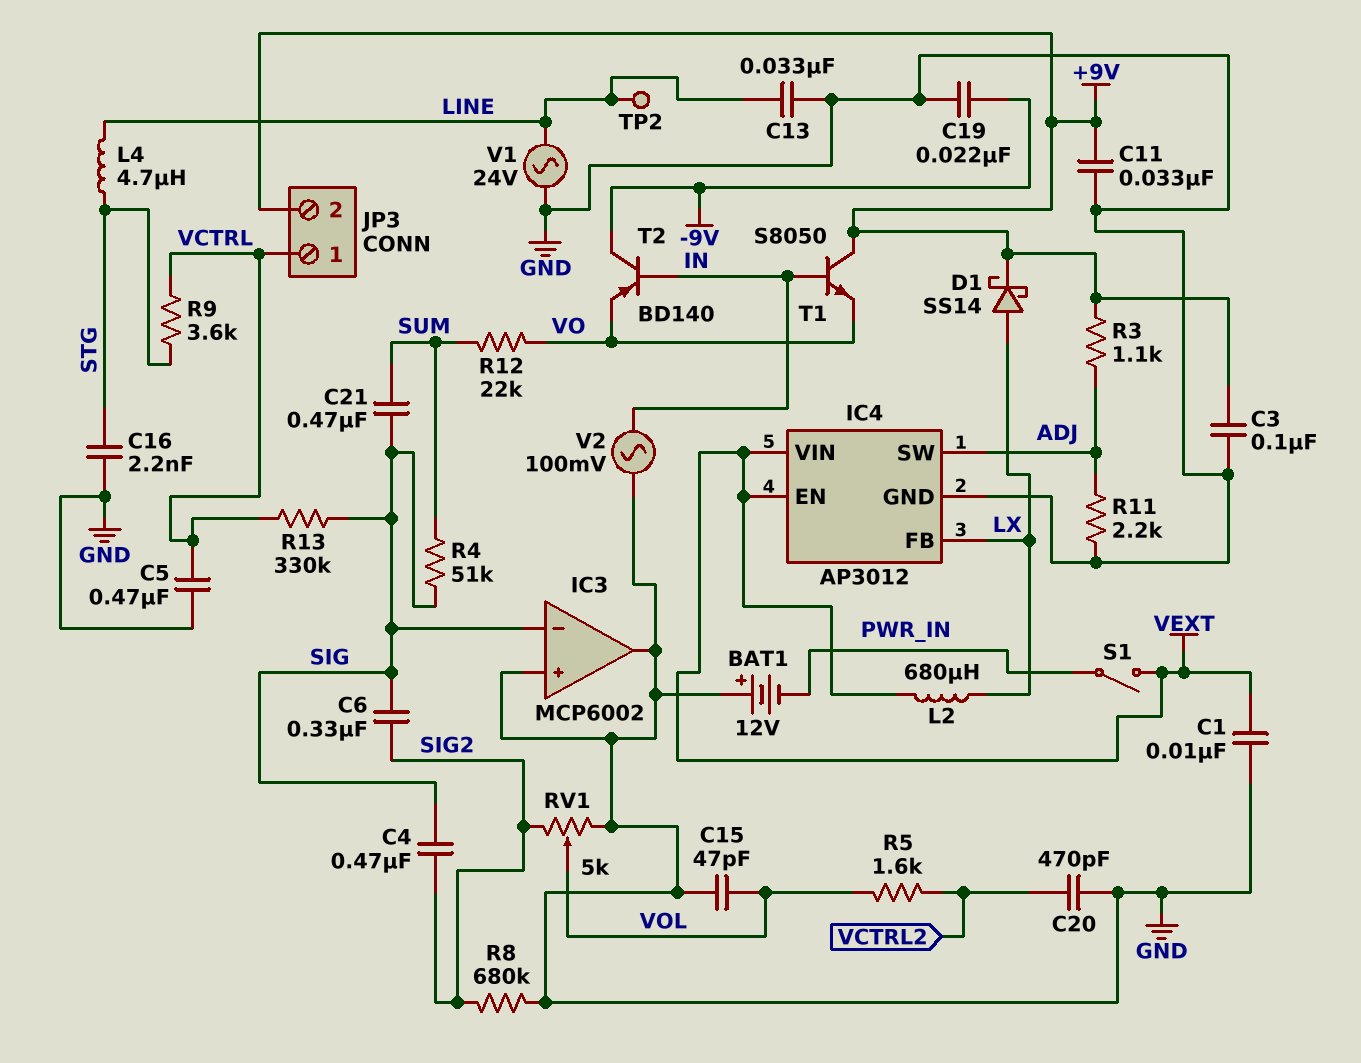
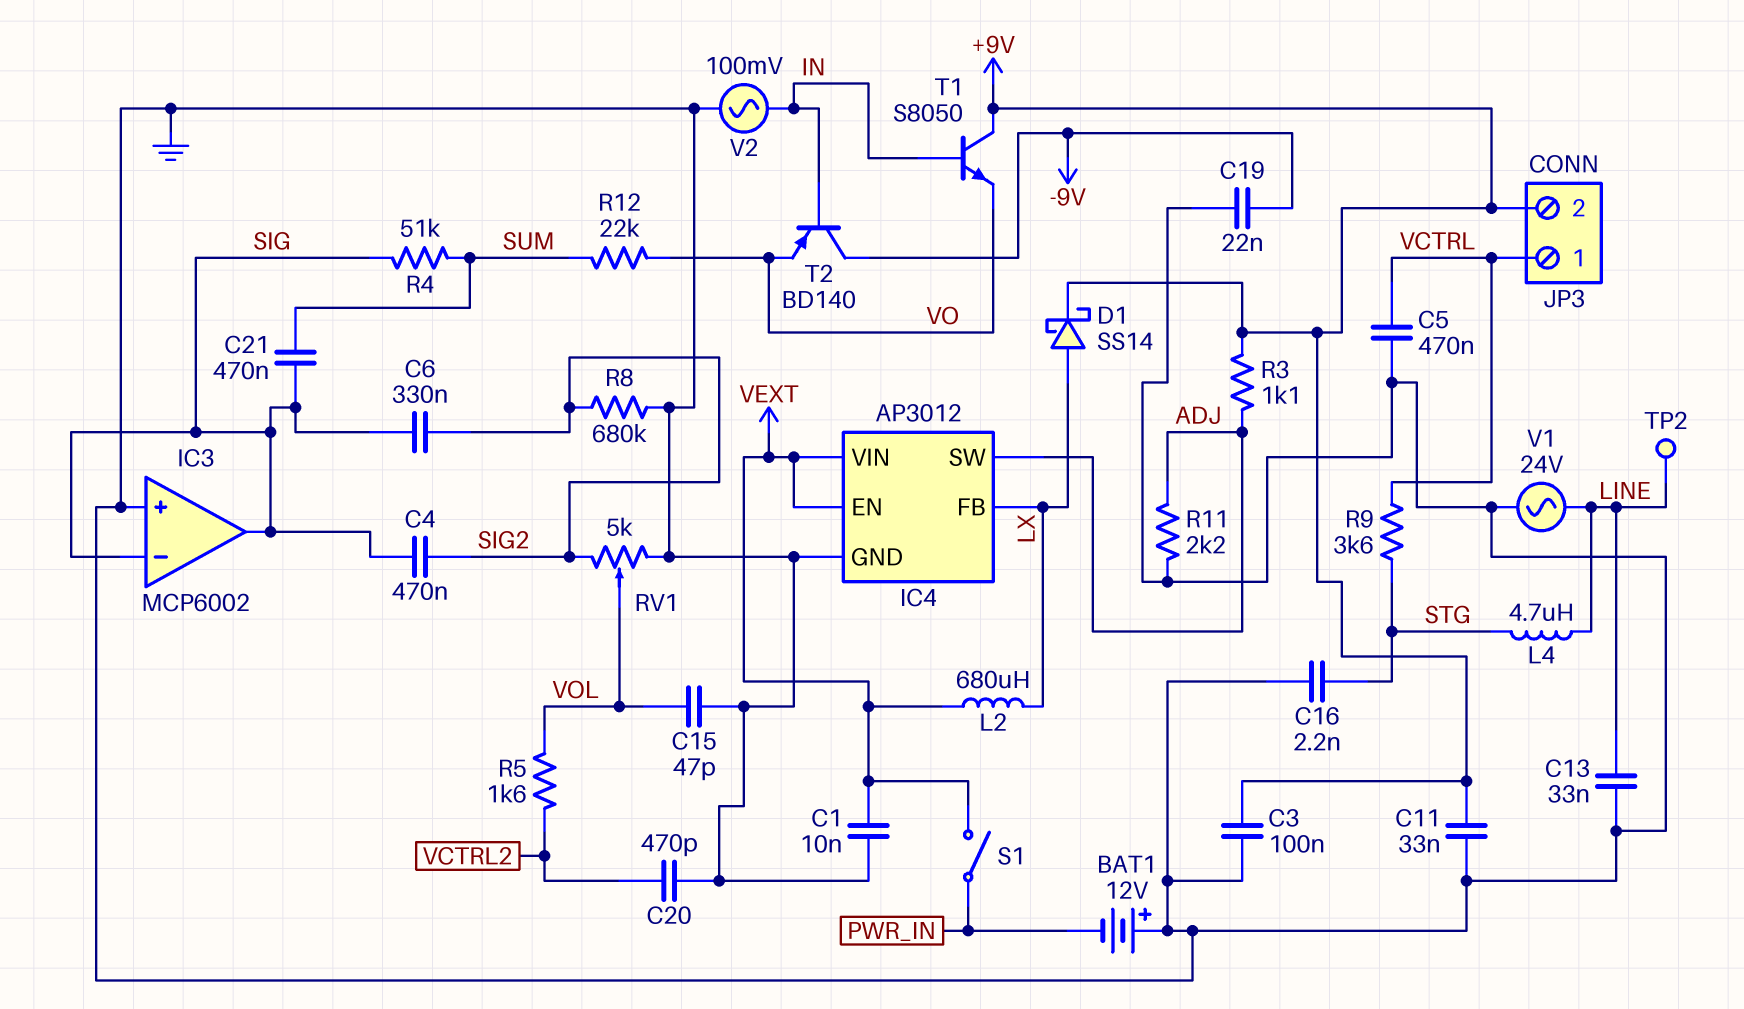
IC3 pin out: GND -> SIG
R13: 330k (SIG, VCTRL) -> none

